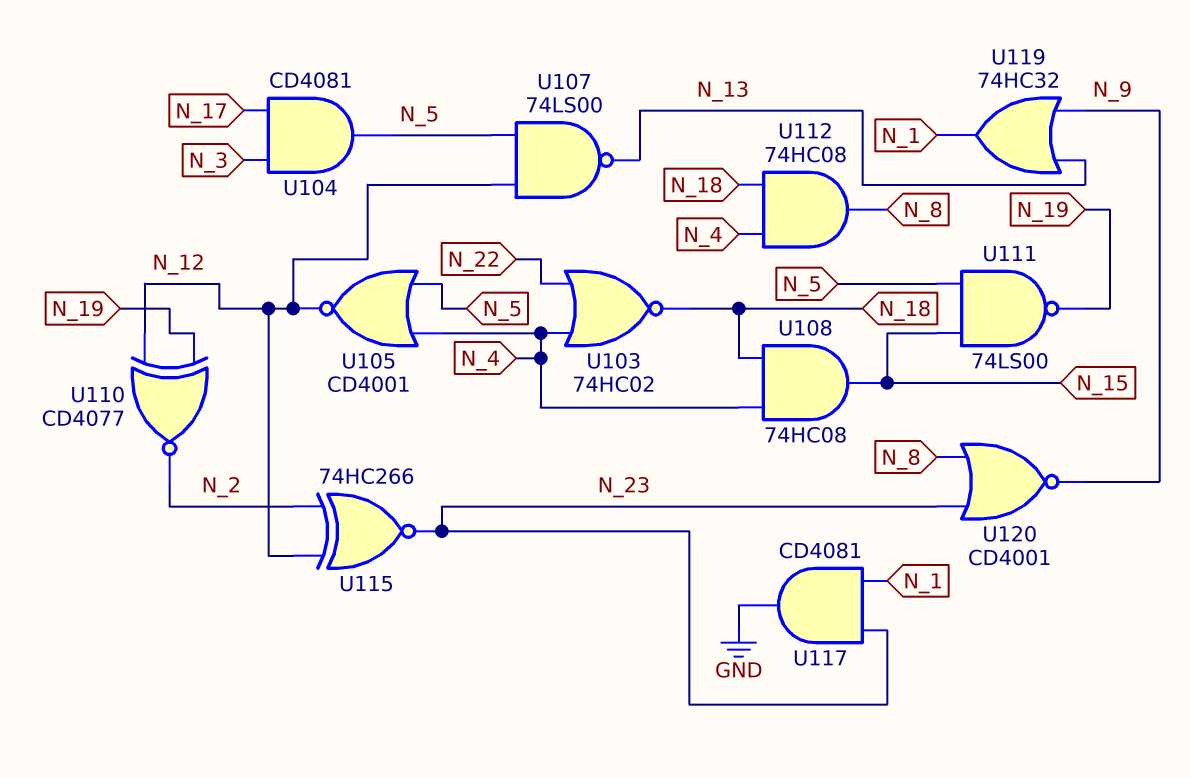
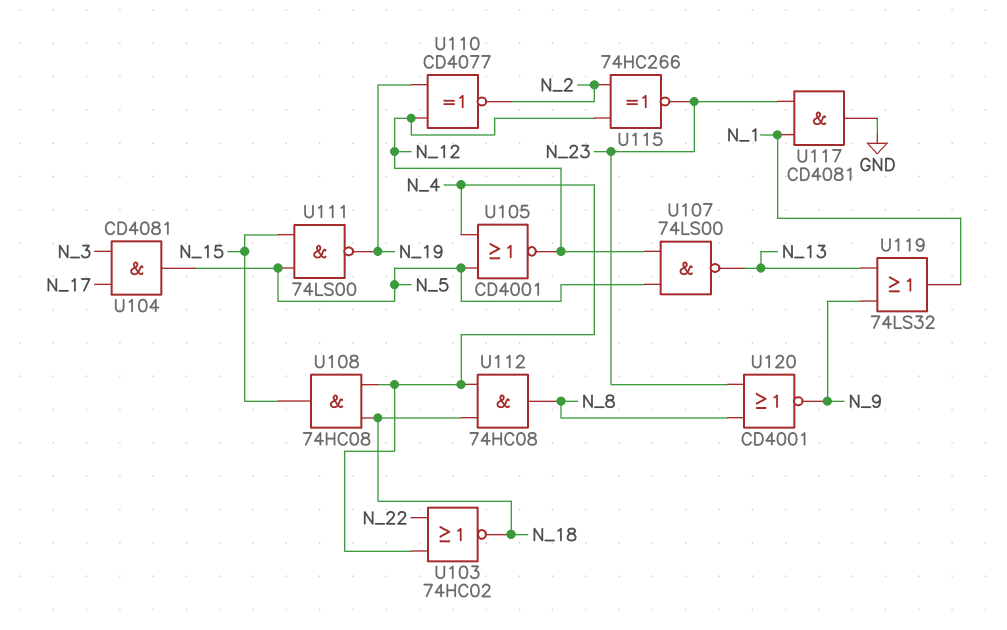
U119: OR 74HC32 (in N_9, in N_13, out N_1) -> OR 74LS32 (in N_9, in N_13, out N_1)

